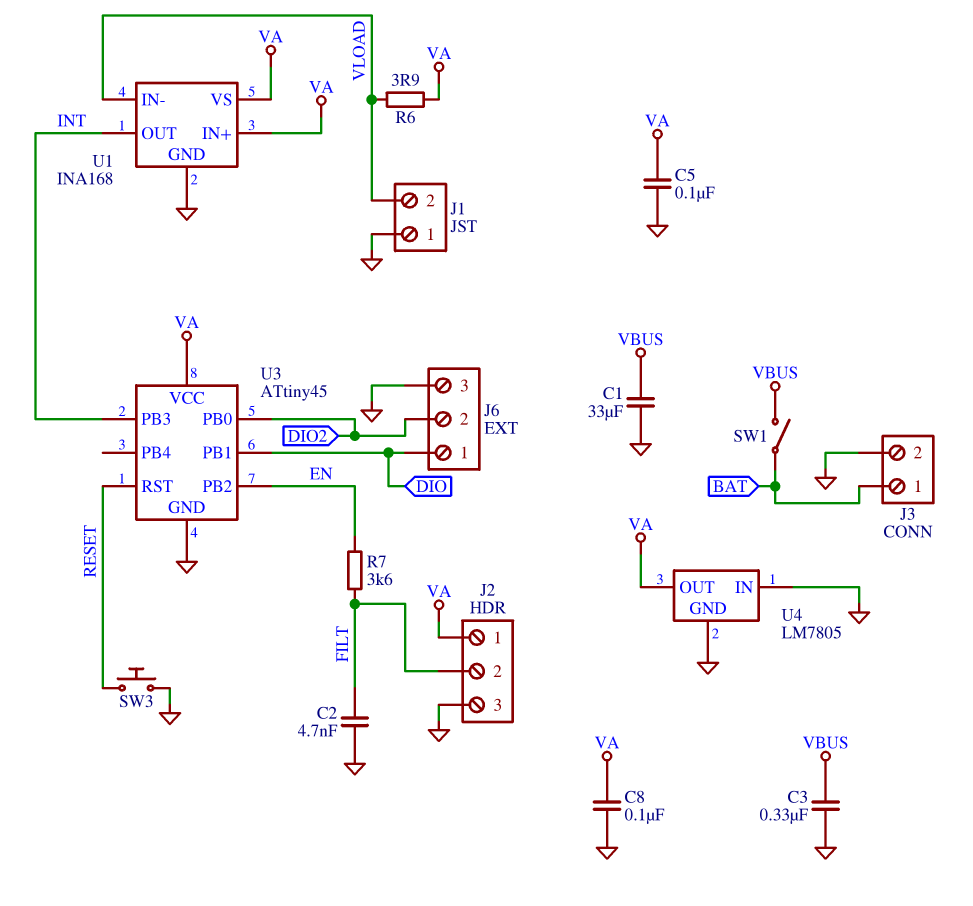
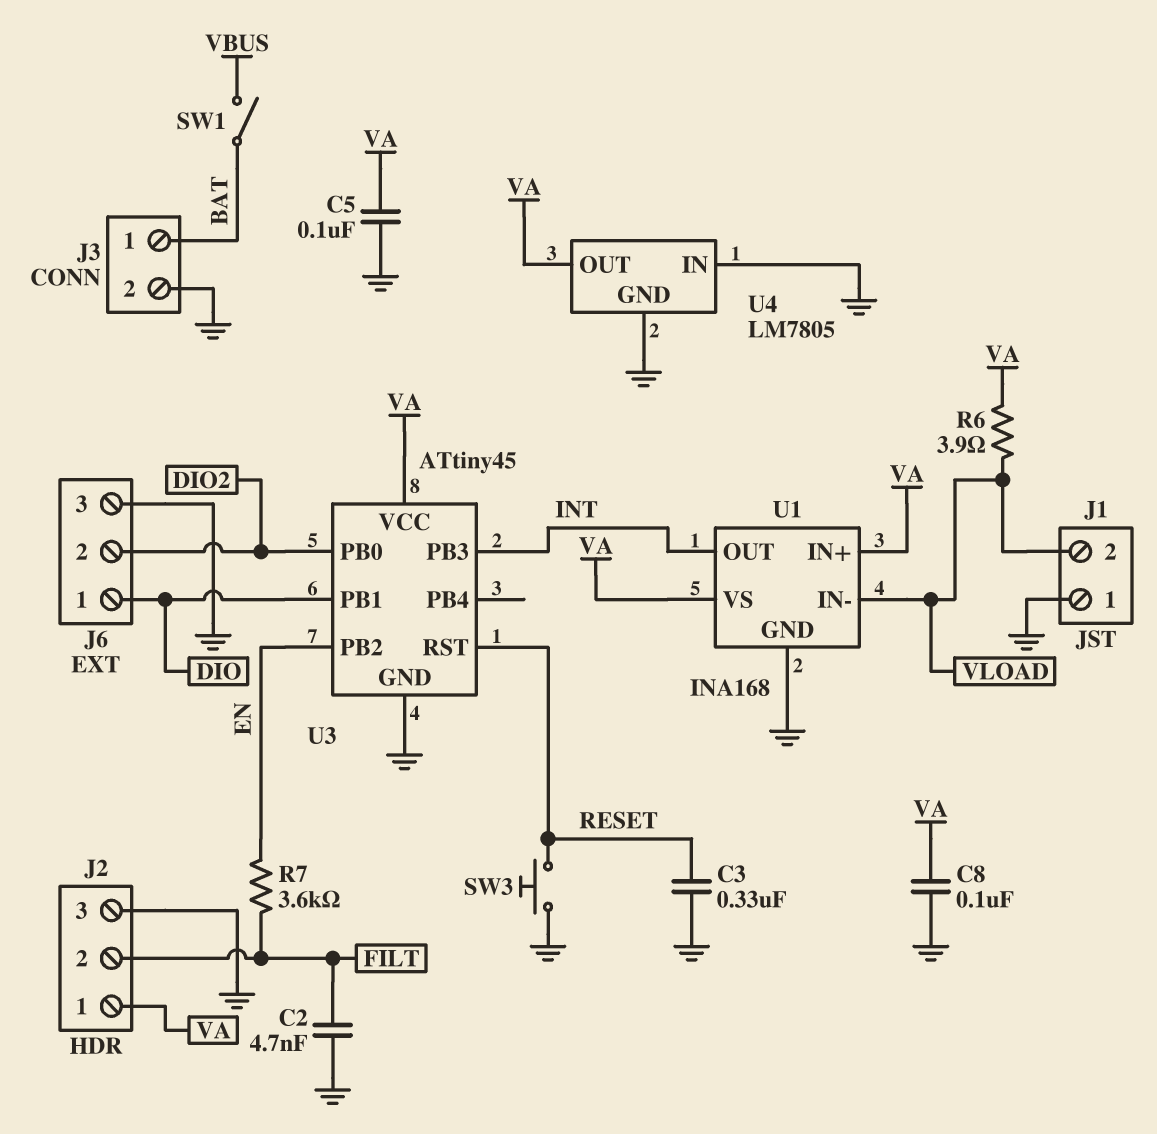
C1: 33uF (GND, VBUS) -> none
C3: 330nF (GND, VBUS) -> 330nF (GND, RESET)

